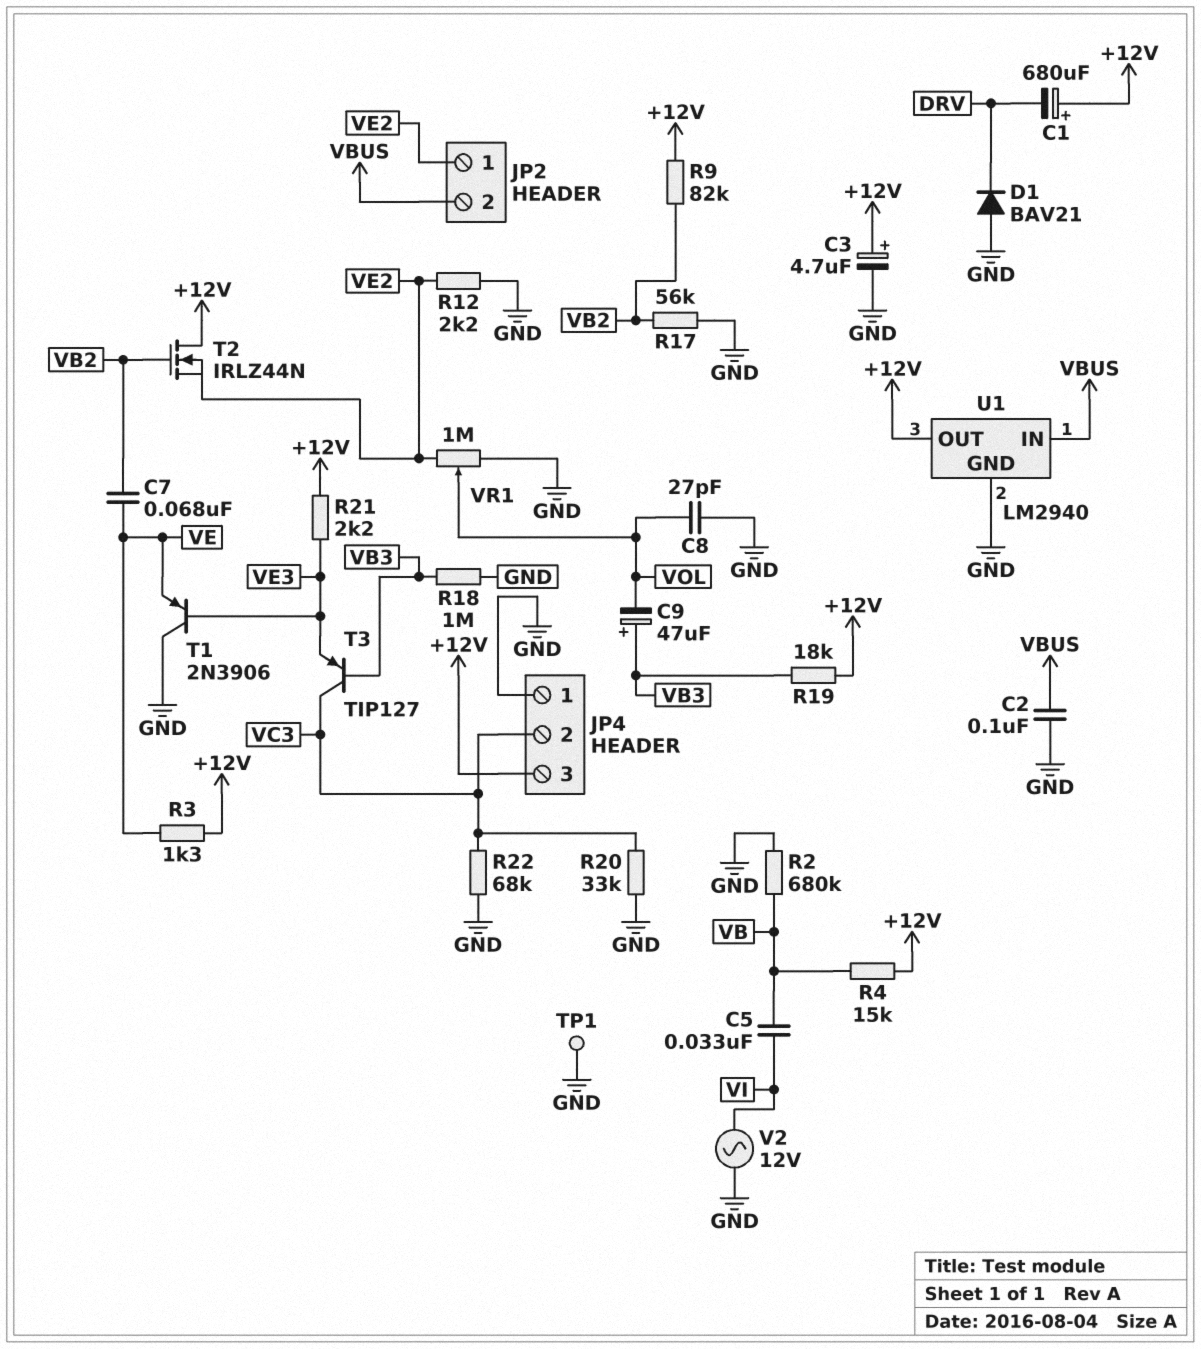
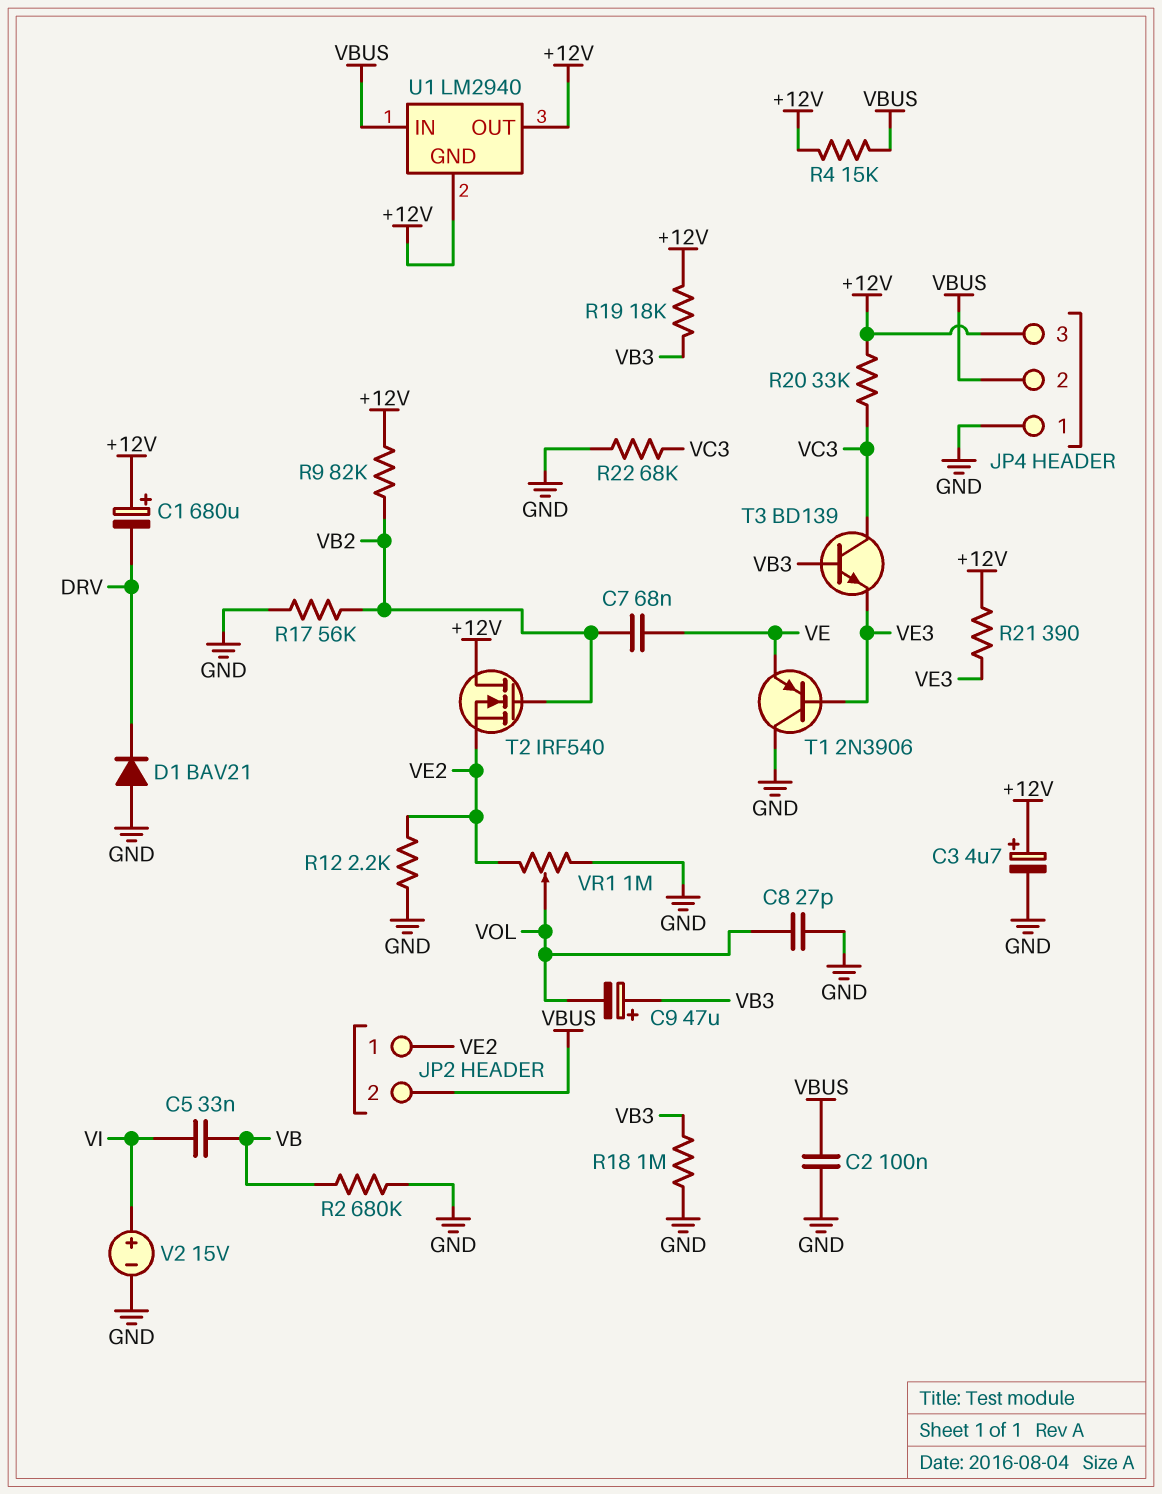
JP4 pin 2: VC3 -> VBUS
R3: 1.3k (+12V, VE) -> none
R4: 15k (+12V, VB) -> 15k (+12V, VBUS)
R20: 33k (GND, VC3) -> 33k (+12V, VC3)
R21: 2.2k (+12V, VE3) -> 390 (+12V, VE3)
T2: NMOS IRLZ44N (G VB2, D +12V, S VE2) -> NMOS IRF540 (G VB2, D +12V, S VE2)
T3: PNP TIP127 (B VB3, C VC3, E VE3) -> NPN BD139 (B VB3, C VC3, E VE3)
TP1: test point (GND) -> none
U1 pin GND: GND -> +12V
V2: AC 12V (GND, VI) -> 15V (plus VI, minus GND)

